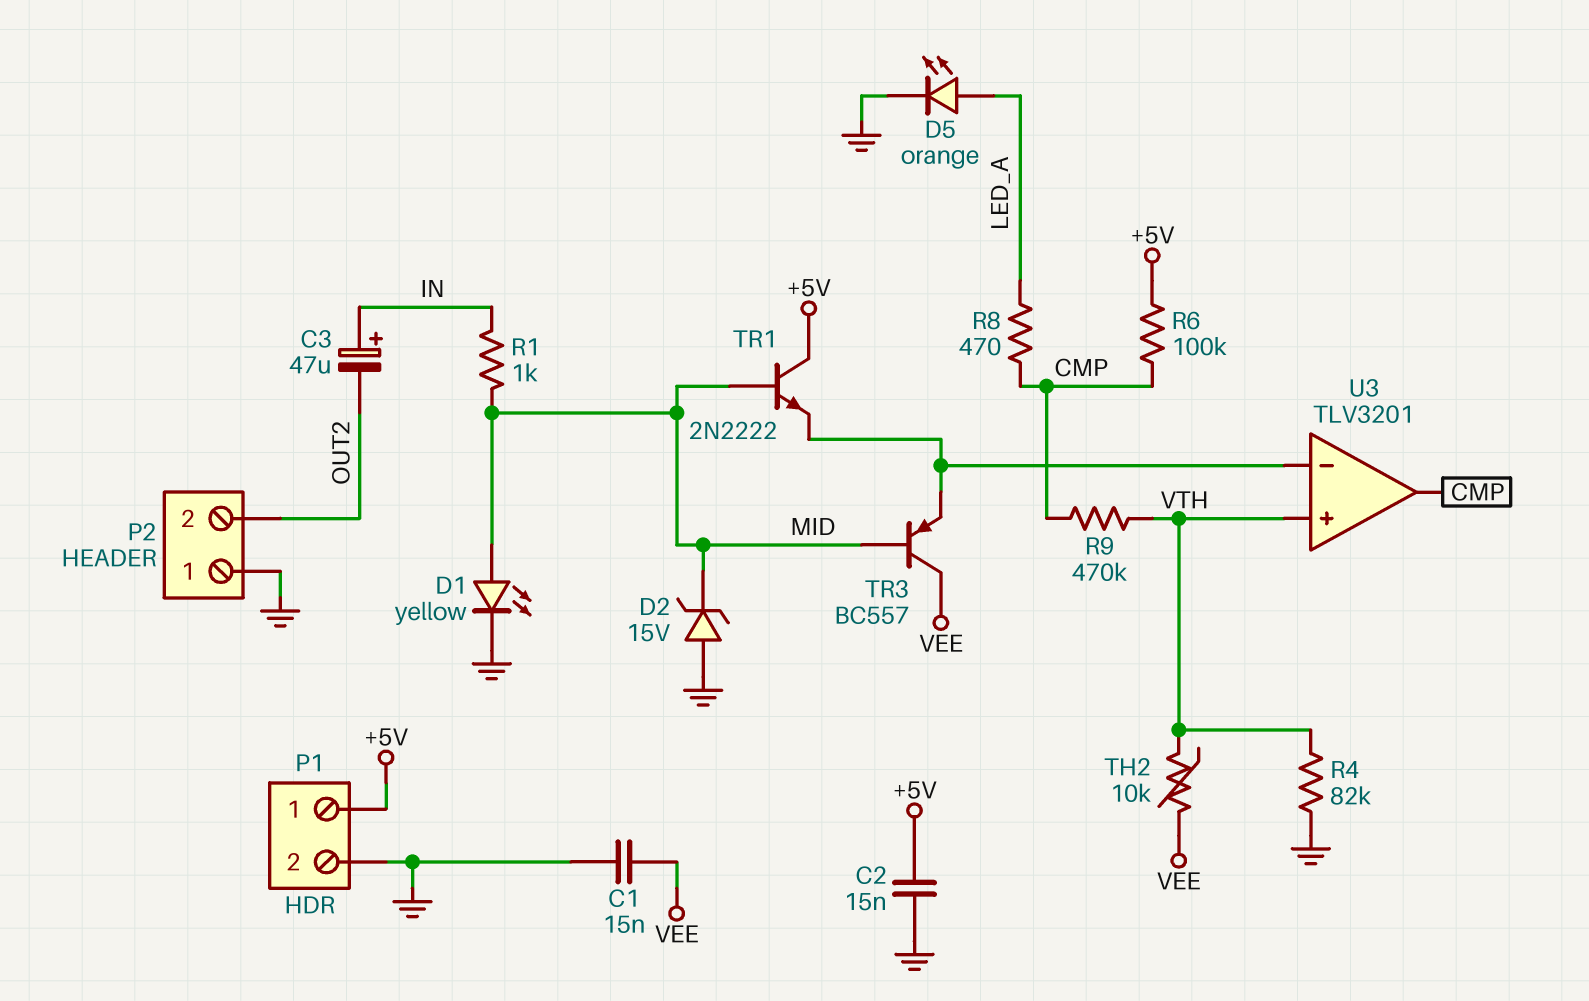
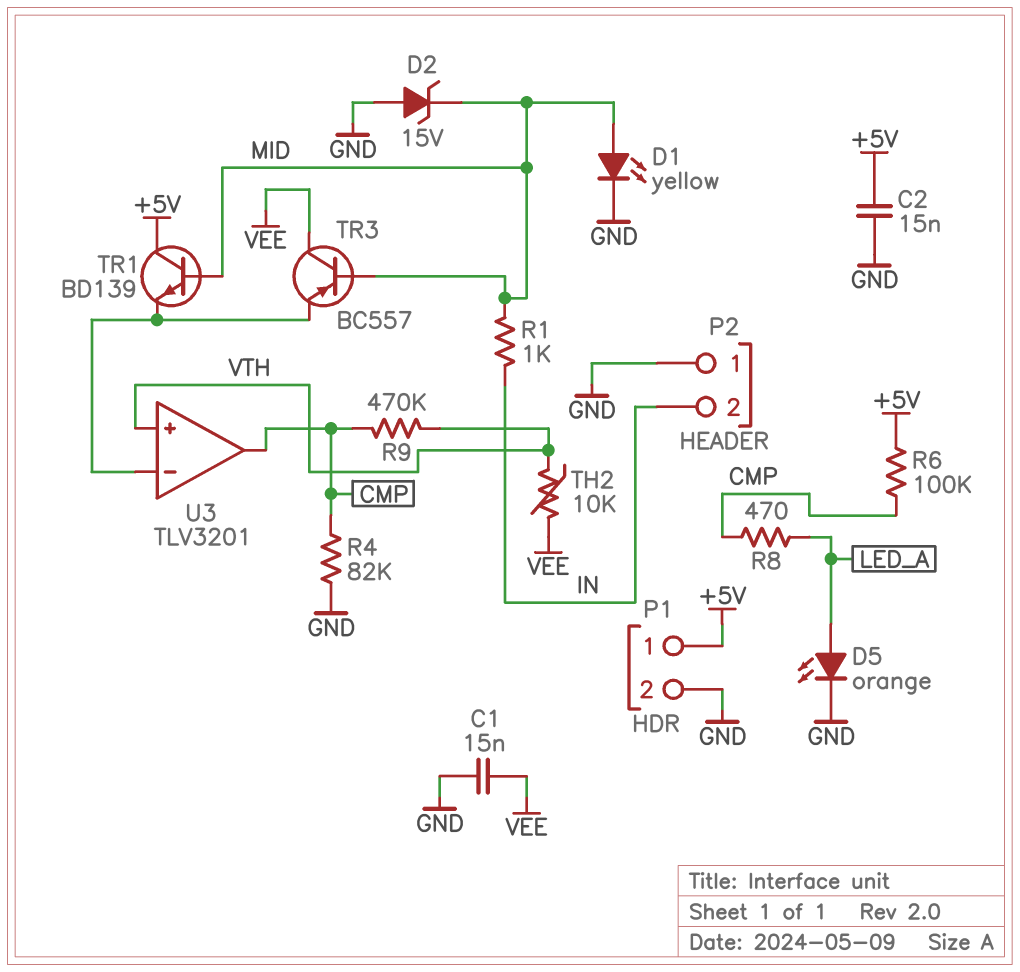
C3: 47uF (plus IN, minus OUT2) -> none
P2 pin 2: OUT2 -> IN
R4: 82k (GND, VTH) -> 82k (CMP, GND)
TR1: NPN 2N2222 (B MID, C +5V, E U3/in-) -> NPN BD139 (B MID, C +5V, E U3/in-)

